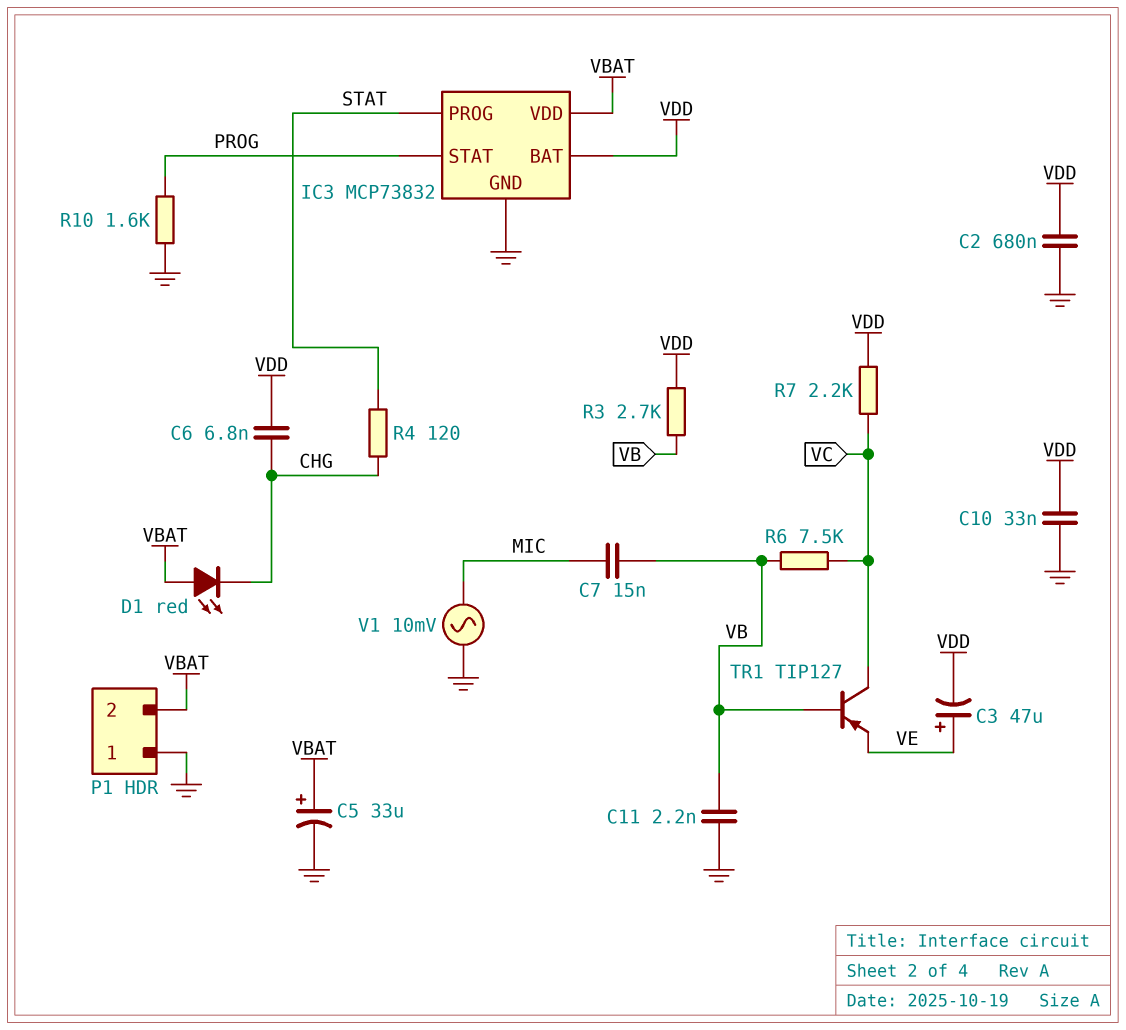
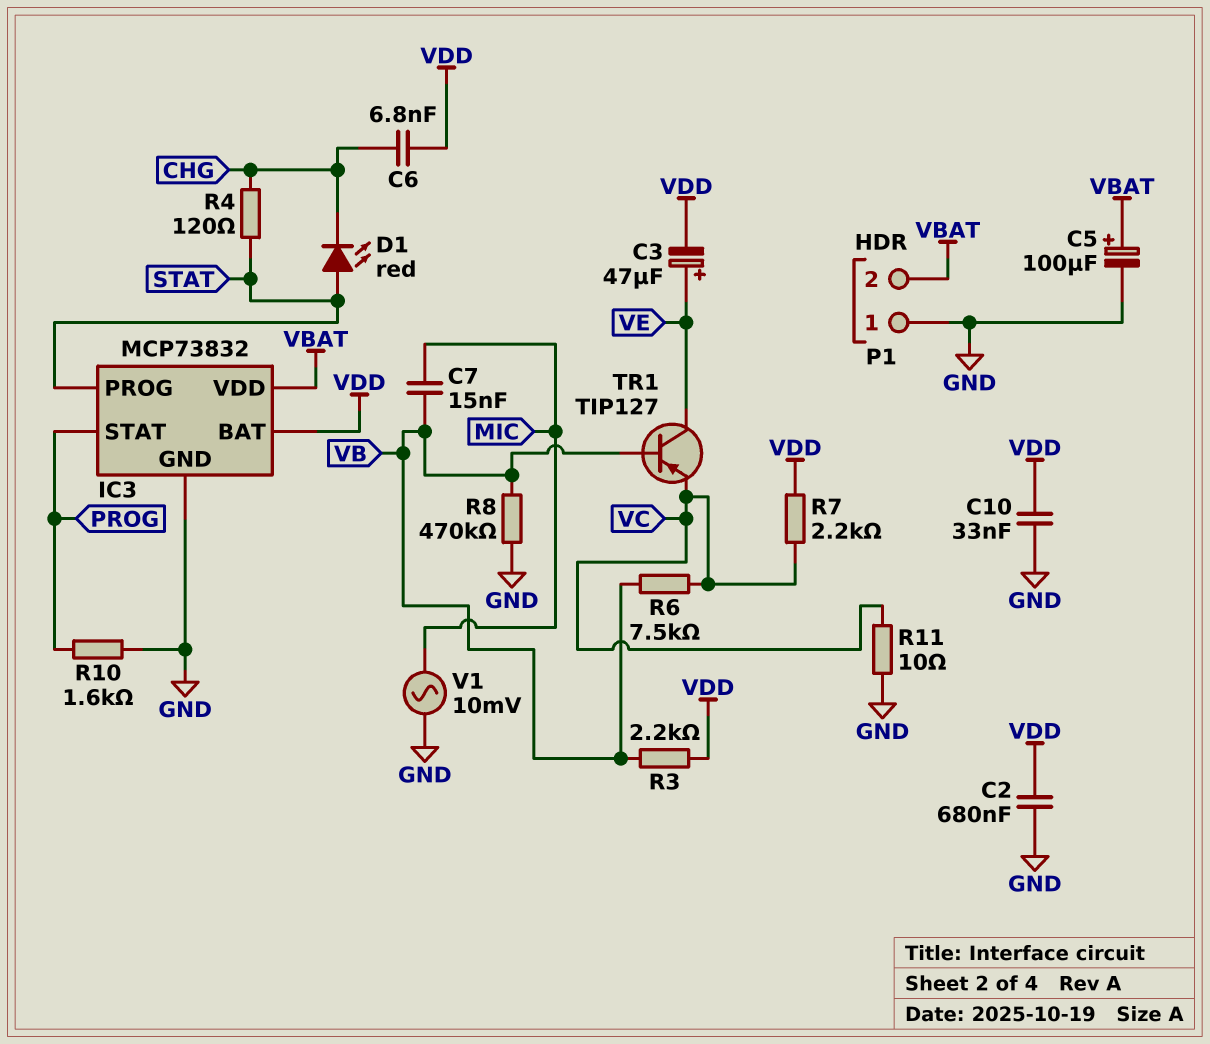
C5: 33uF (plus VBAT, minus GND) -> 100uF (plus VBAT, minus GND)
C11: 2.2nF (GND, VB) -> none
D1: LED red (A VBAT, K CHG) -> LED red (A STAT, K CHG)
R3: 2.7k (VB, VDD) -> 2.2k (VB, VDD)
R8: none -> 470k (GND, VB)
R11: none -> 10 (GND, VC)
TR1: PNP TIP127 (B VB, C VC, E VE) -> PNP TIP127 (B VB, C VE, E VC)

